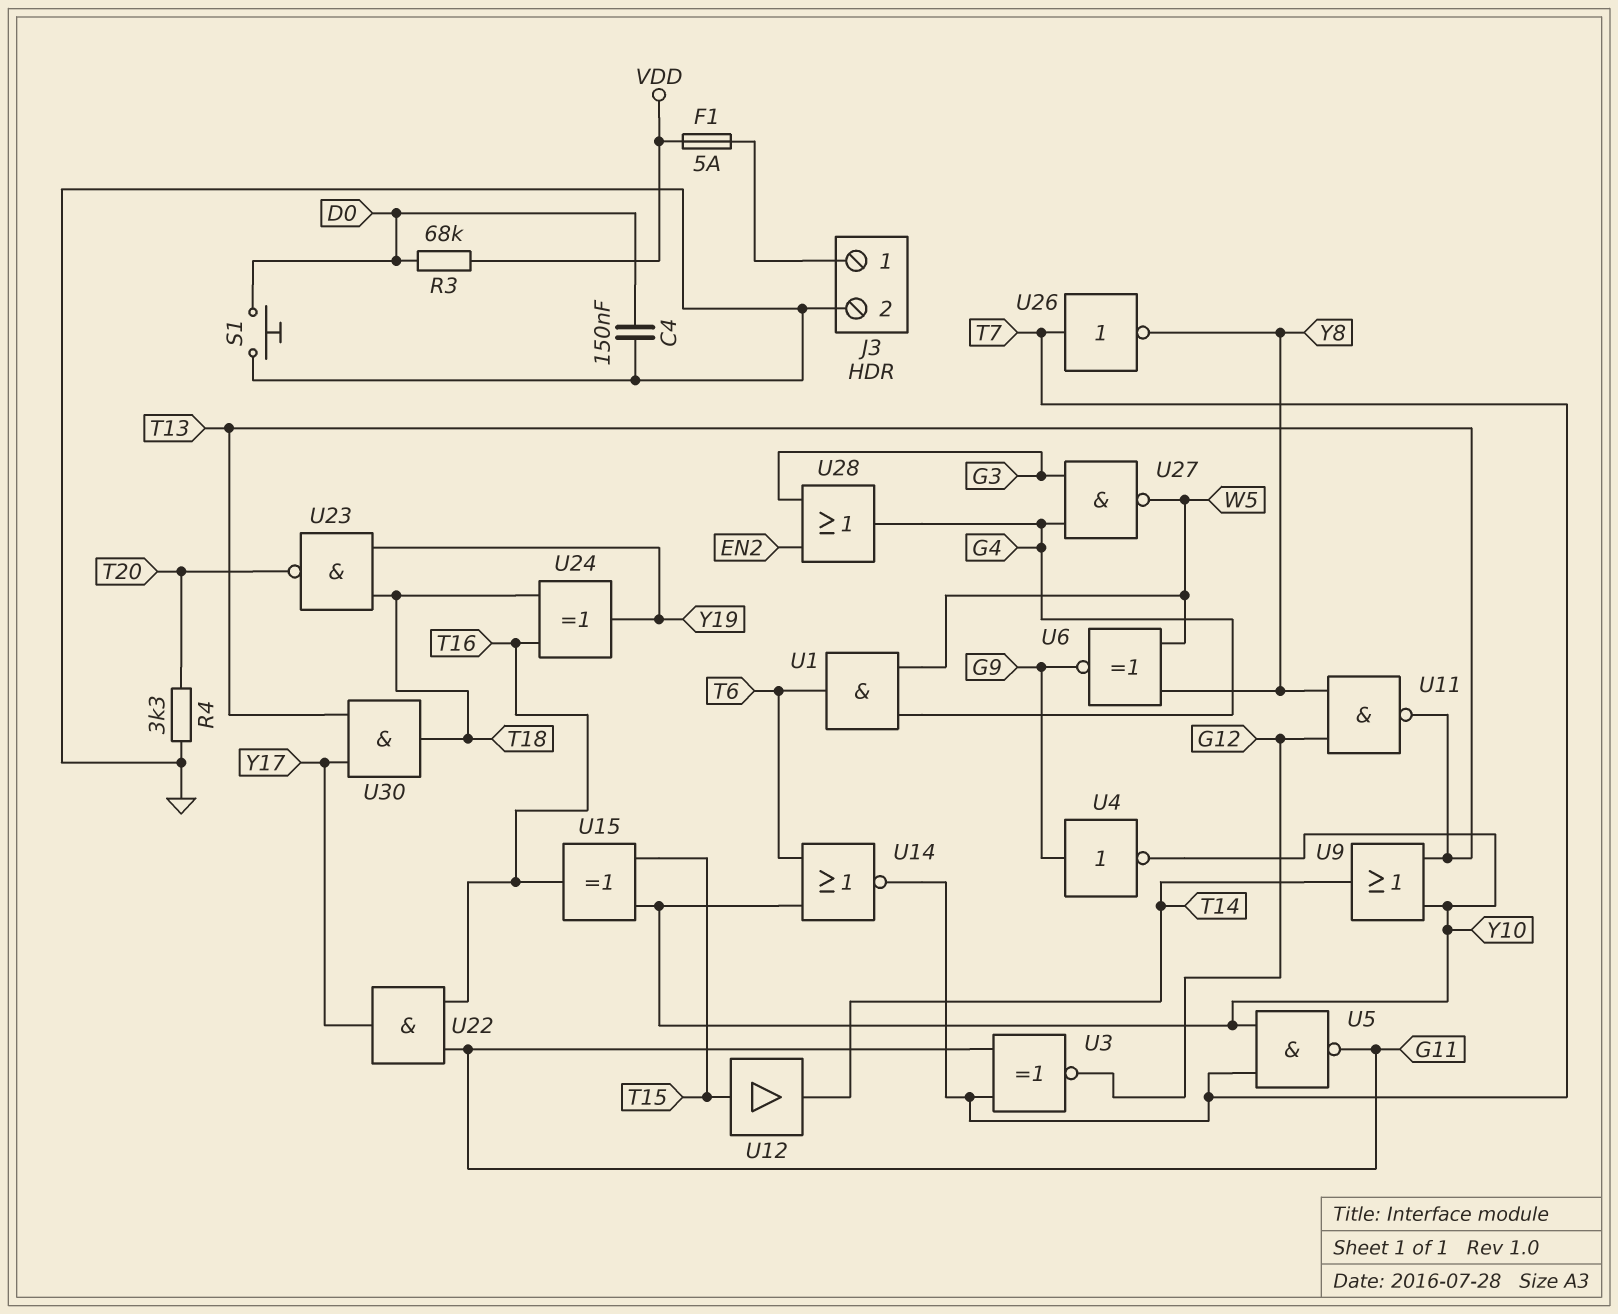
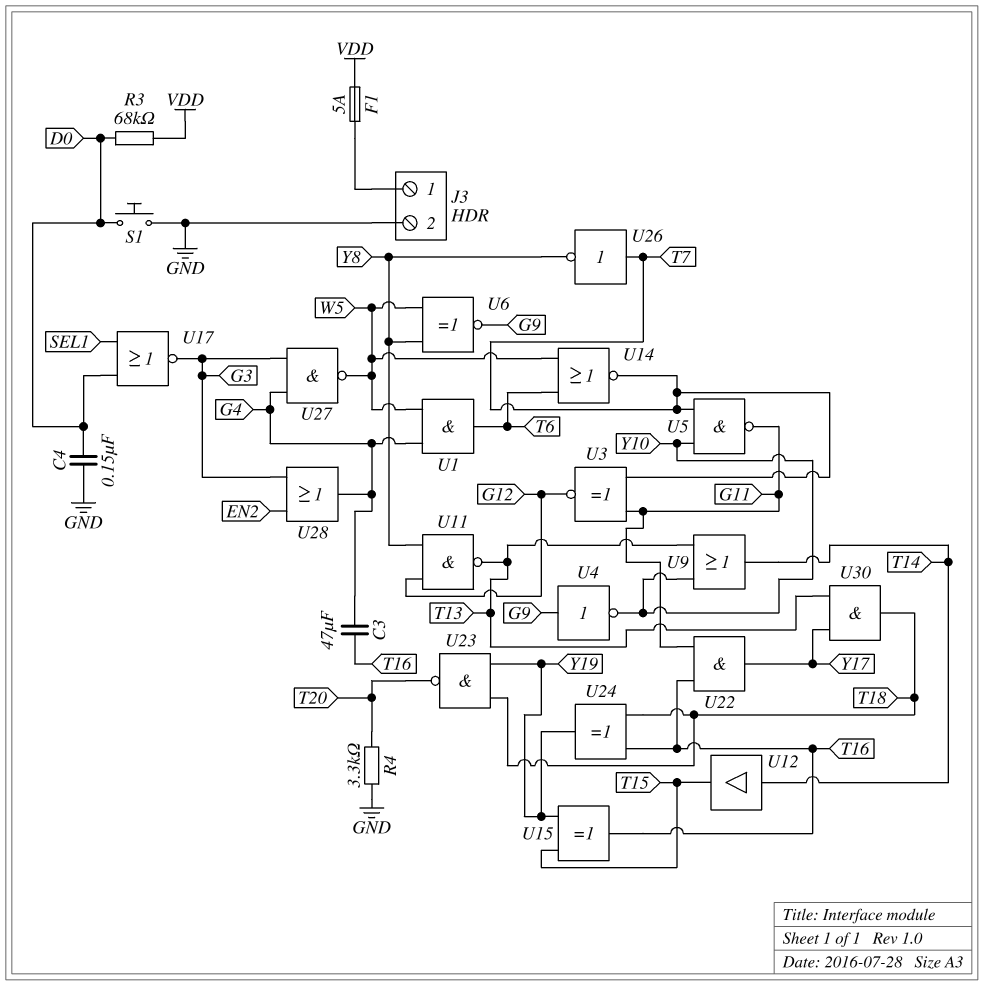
C3: none -> 47uF (G4, T16)
U12: buffer (in T15, out T14) -> buffer (in T14, out T15)
U14: NOR (in T6, in Y10, out T7) -> NOR (in T6, in W5, out T7)
U15: XOR (in T15, in Y10, out T16) -> XOR (in T15, in Y19, out T16)
U17: none -> NOR (in D0, in SEL1, out G3)

